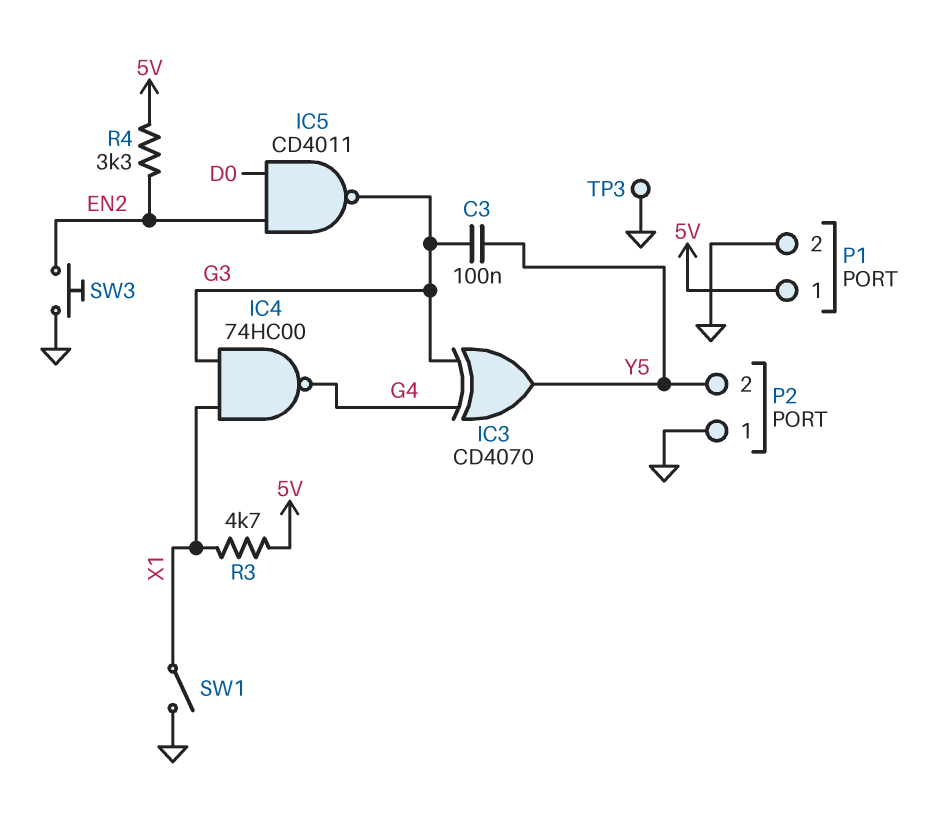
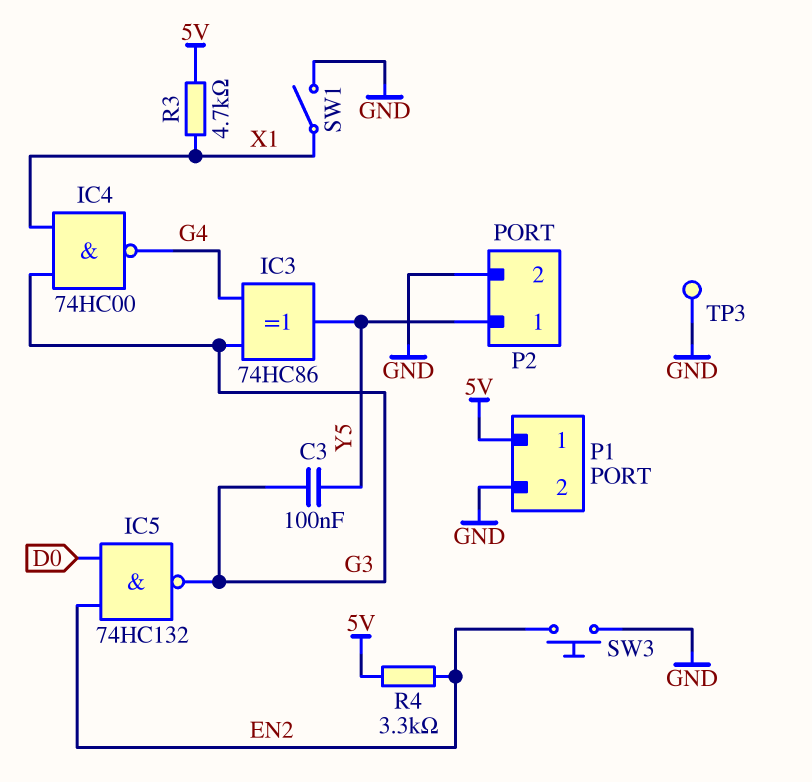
IC3: XOR CD4070 (in G3, in G4, out Y5) -> XOR 74HC86 (in G3, in G4, out Y5)
IC5: NAND CD4011 (in D0, in EN2, out G3) -> NAND 74HC132 (in D0, in EN2, out G3)
P2 pin 1: GND -> Y5
P2 pin 2: Y5 -> GND

